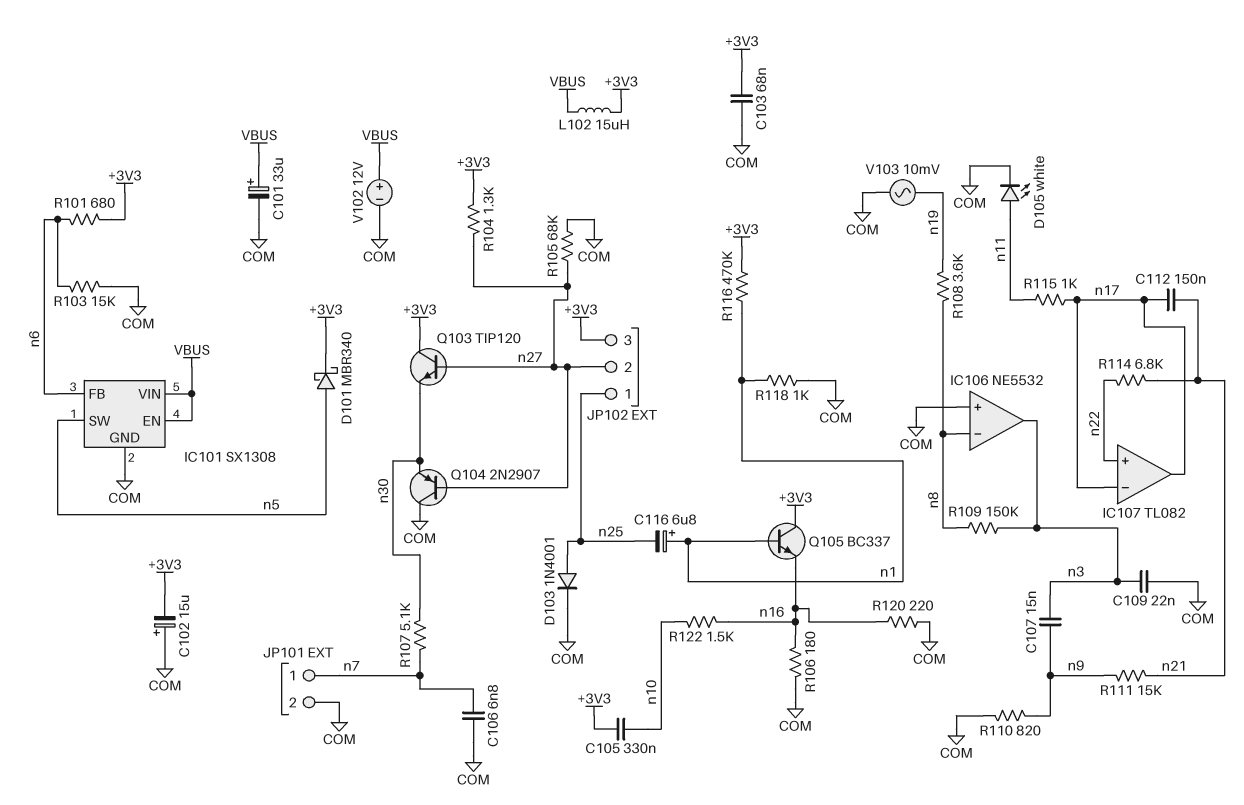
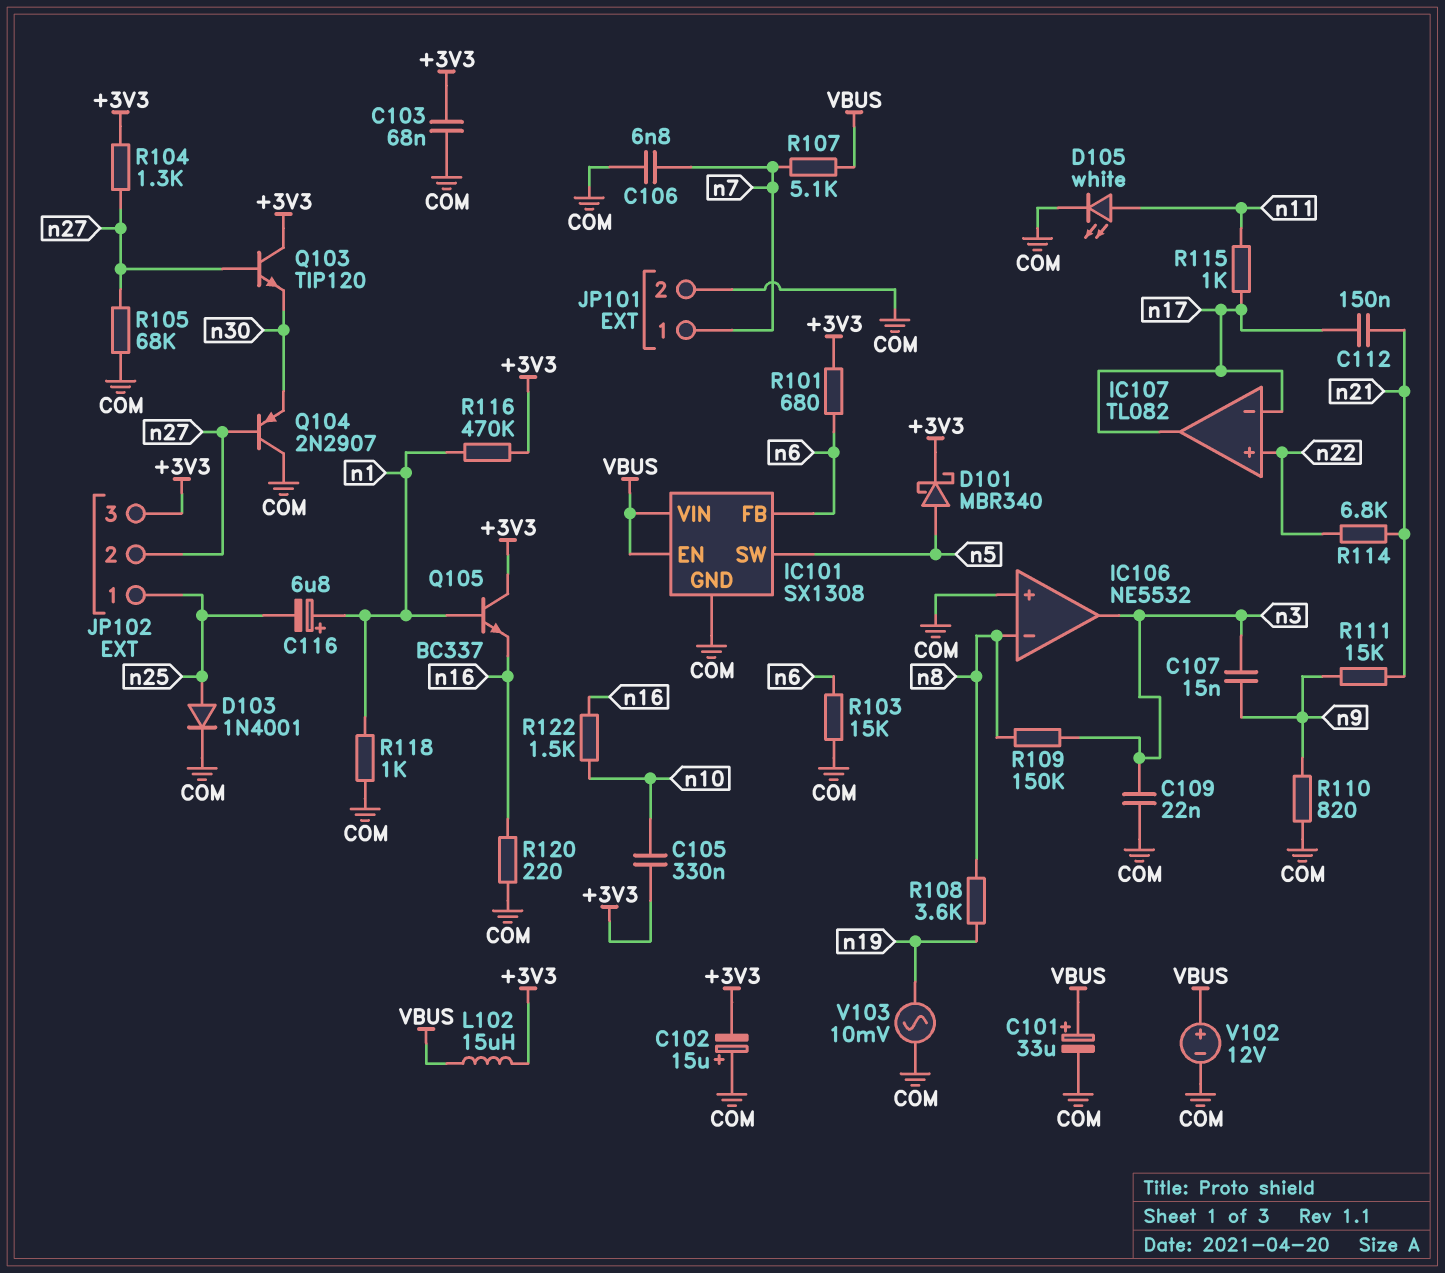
R106: 180 (COM, n16) -> none
R107: 5.1k (n7, n30) -> 5.1k (VBUS, n7)

